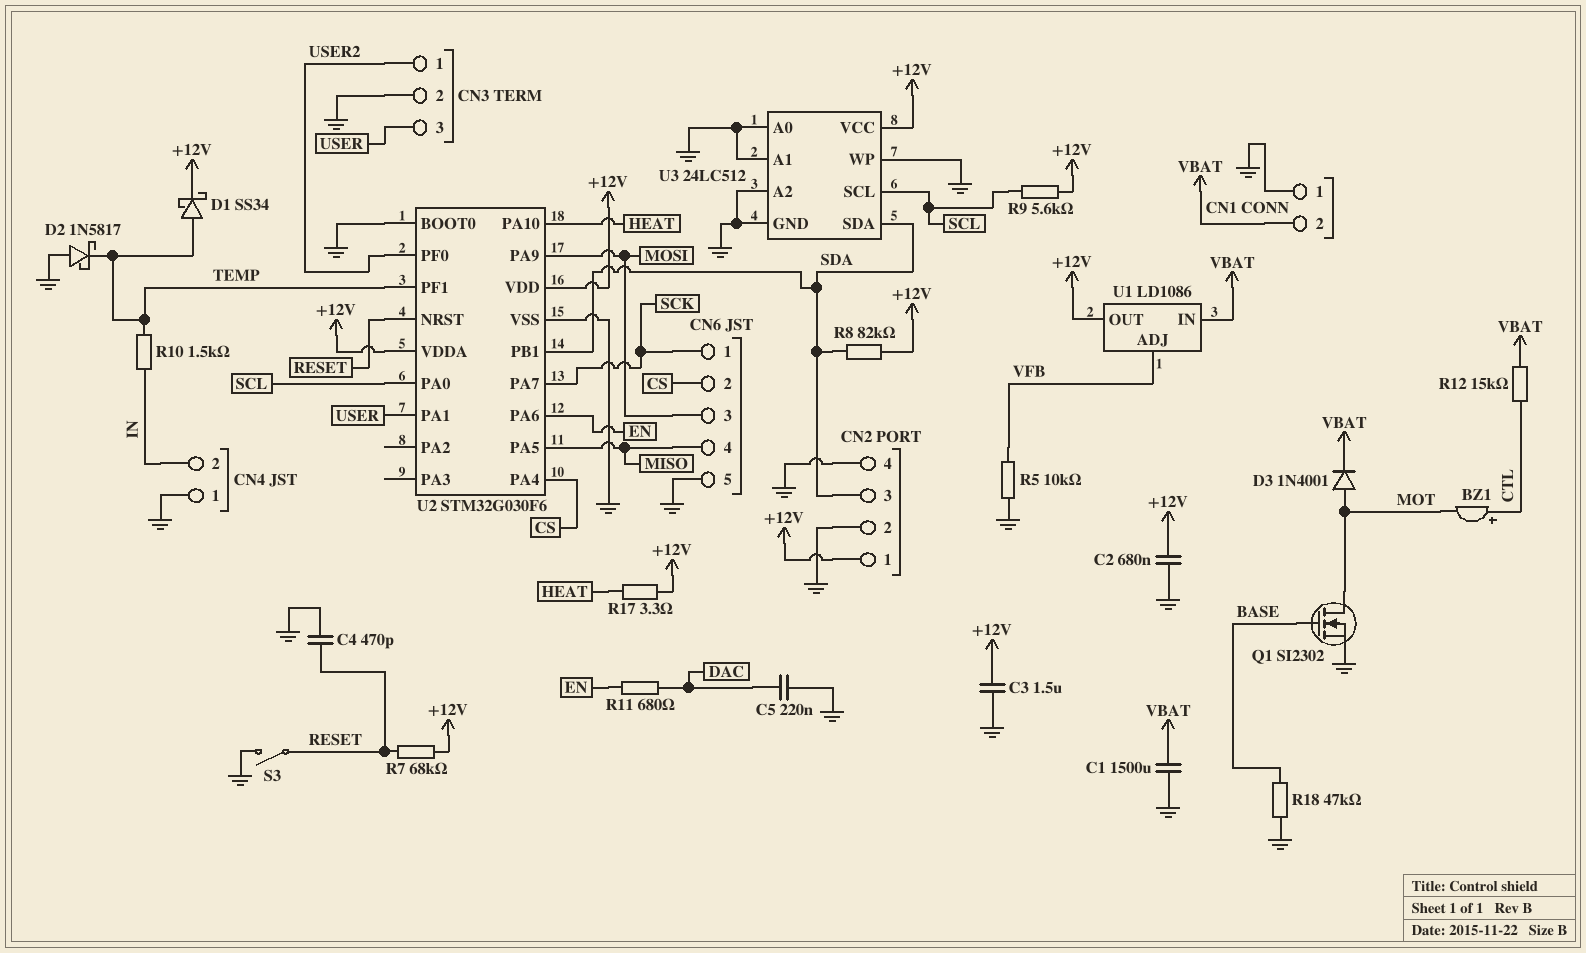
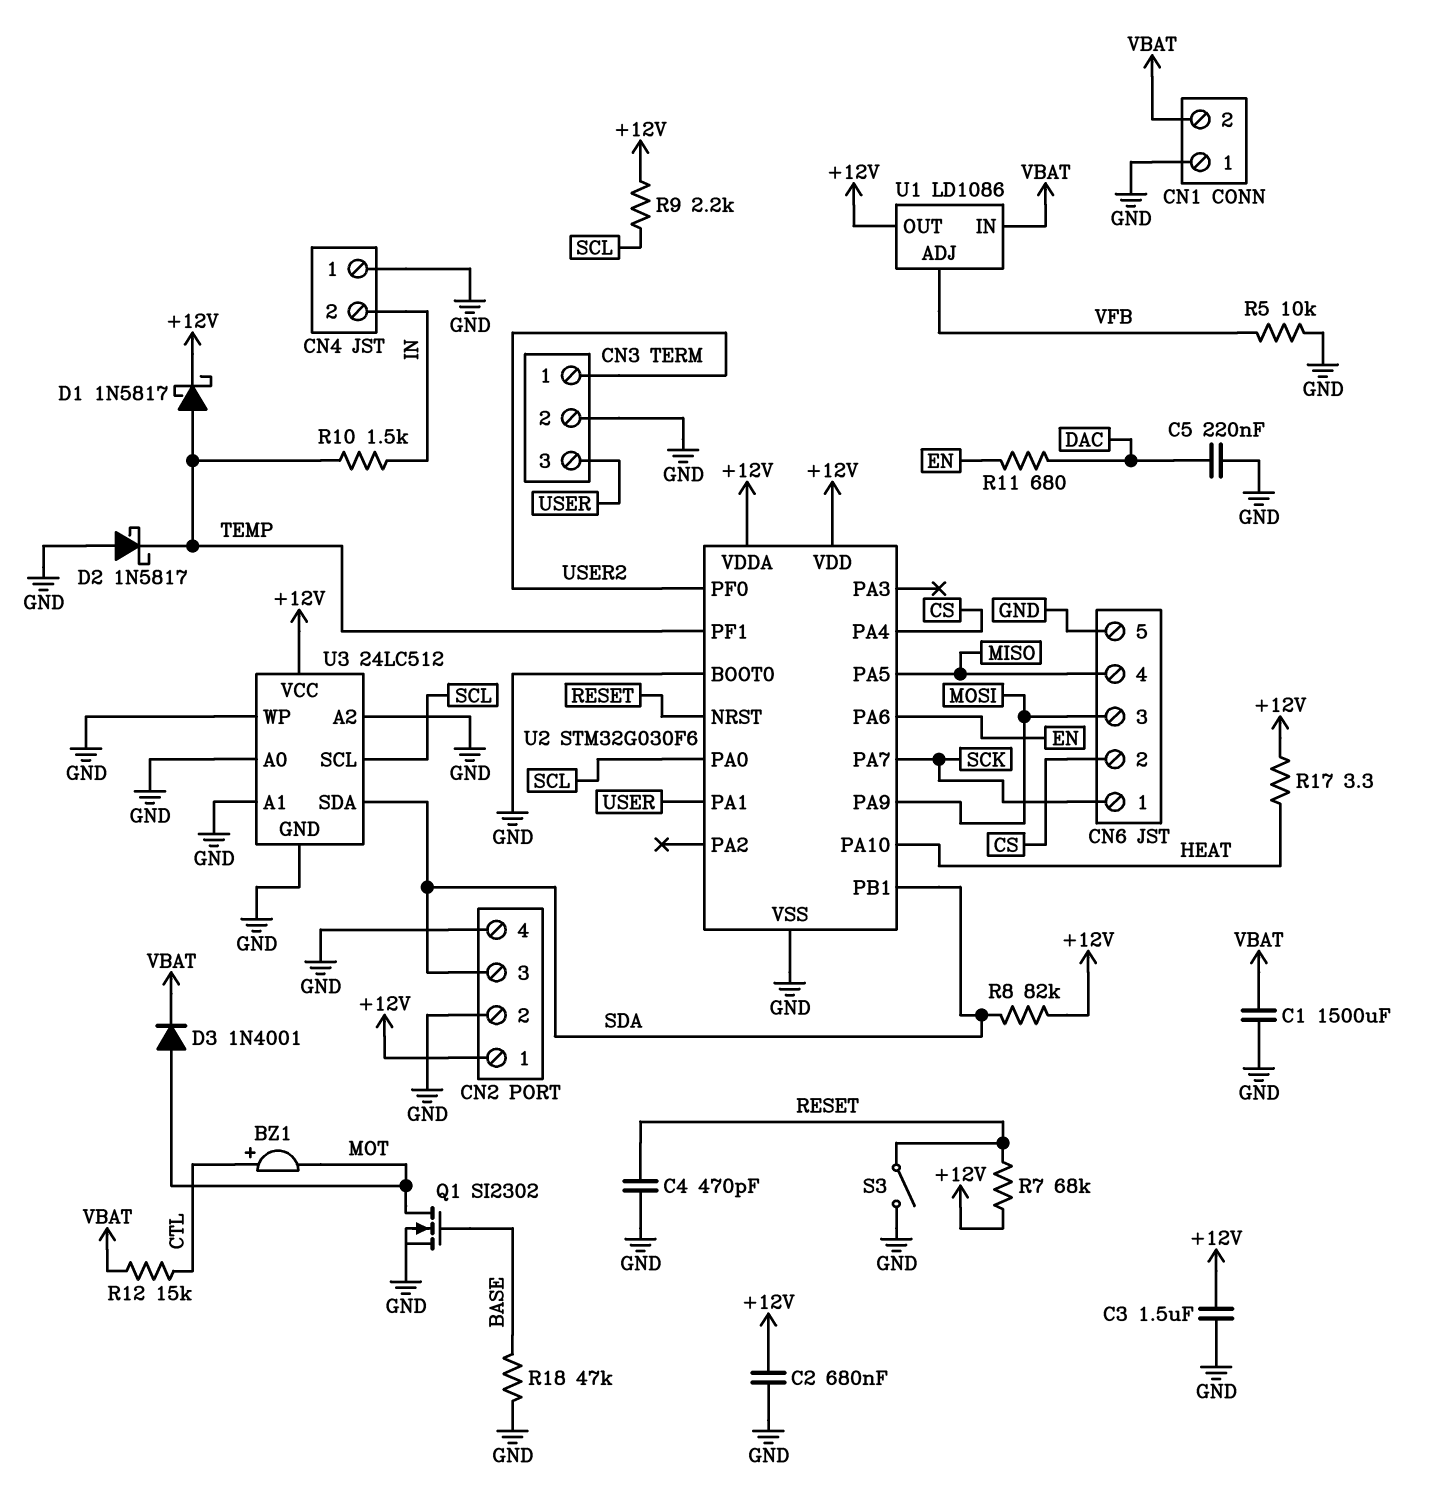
D1: schottky SS34 (A TEMP, K +12V) -> schottky 1N5817 (A TEMP, K +12V)
R9: 5.6k (+12V, SCL) -> 2.2k (+12V, SCL)

